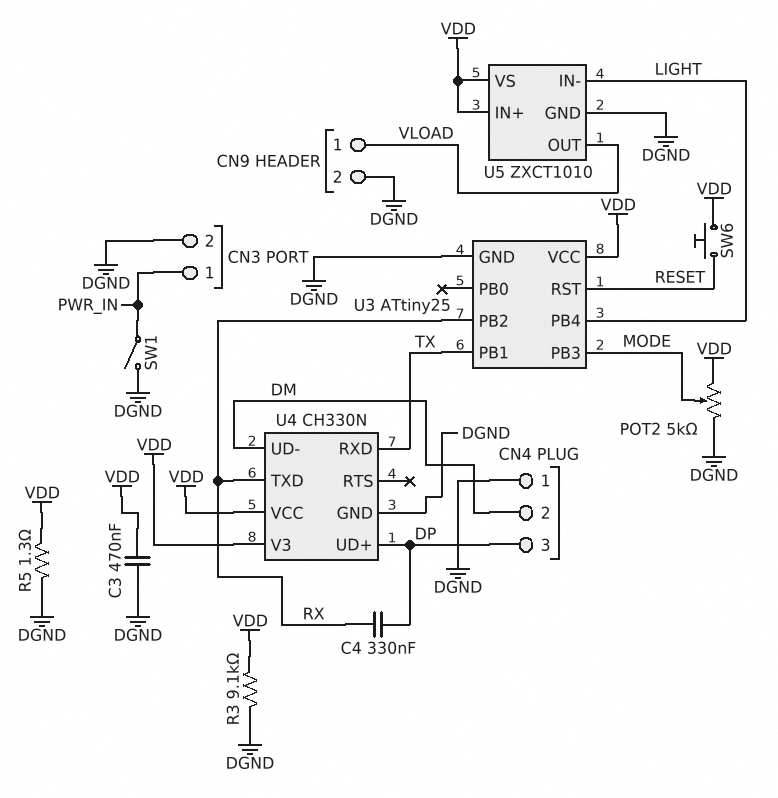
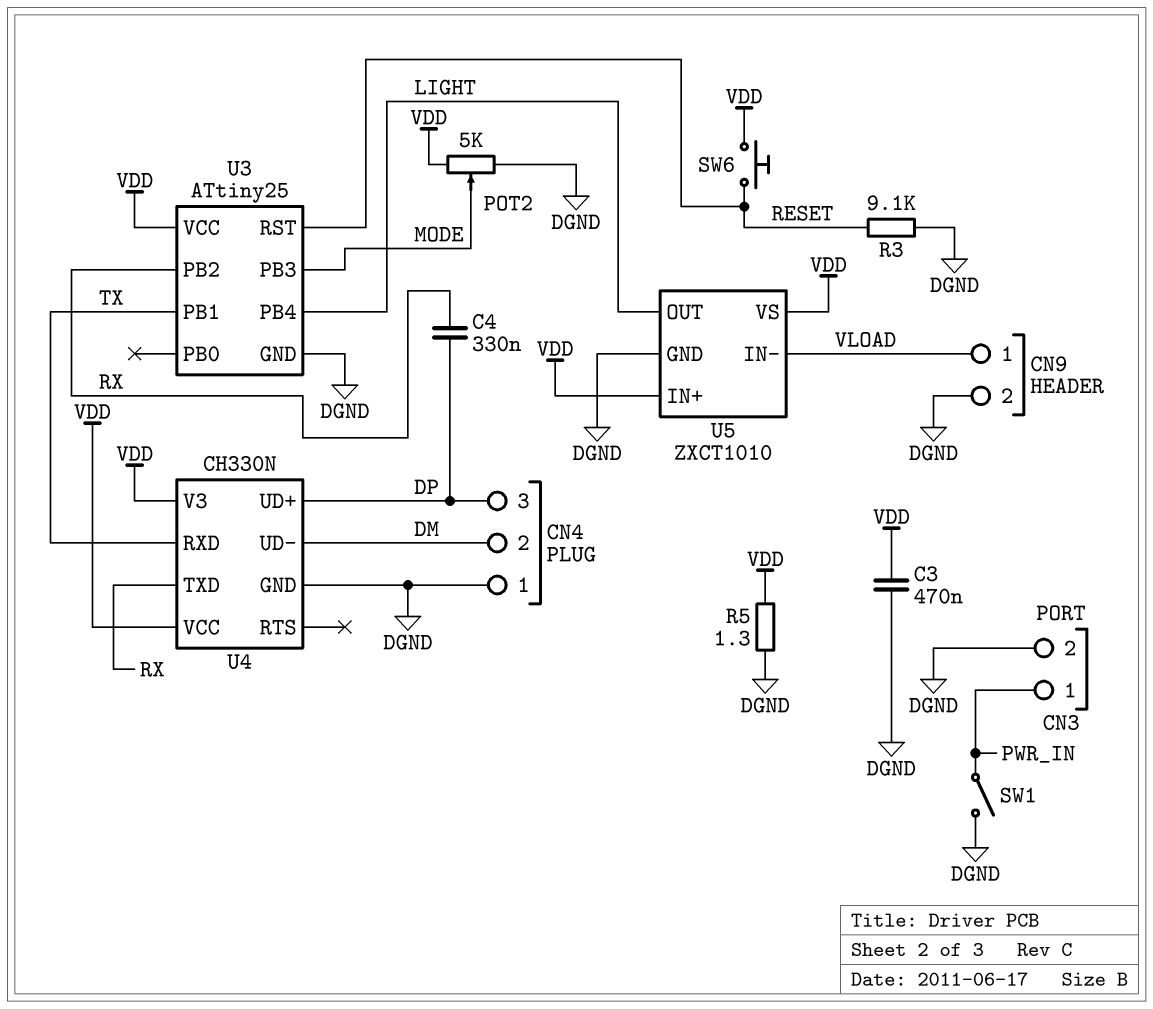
R3: 9.1k (DGND, VDD) -> 9.1k (DGND, RESET)
U5 pin IN-: LIGHT -> VLOAD
U5 pin OUT: VLOAD -> LIGHT

